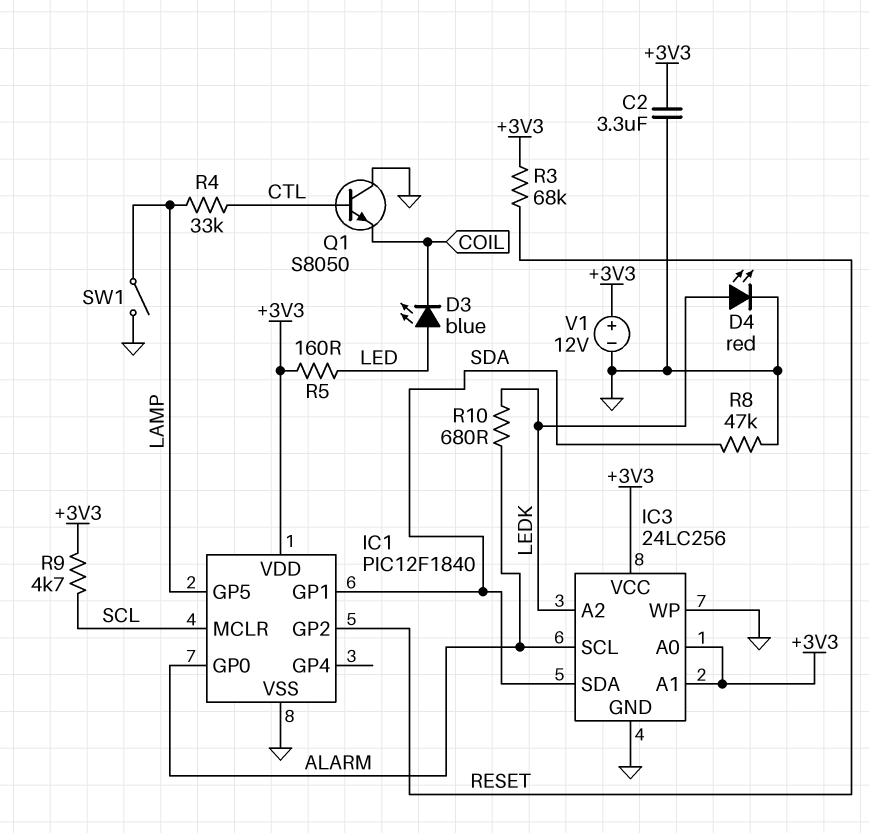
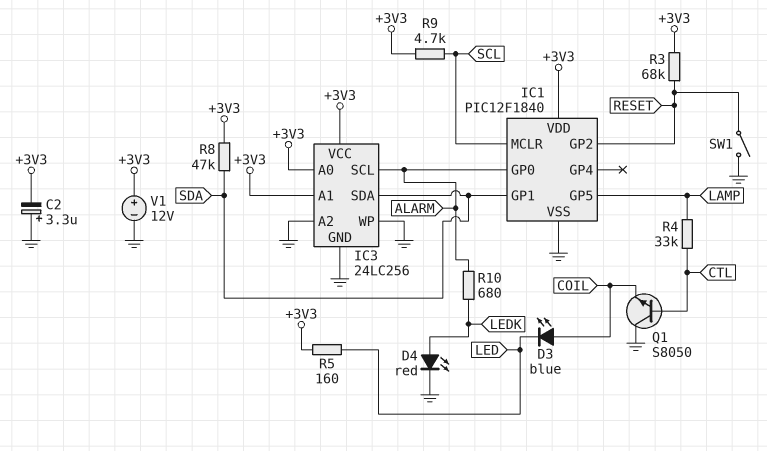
C2: 3.3uF (+3V3, GND) -> 3.3uF (plus GND, minus +3V3)
D3: LED blue (A LED, K COIL) -> LED blue (A COIL, K LED)
IC3 pin A2: LEDK -> GND
R8: 47k (GND, SDA) -> 47k (+3V3, SDA)
SW1: switch (GND, LAMP) -> switch (GND, RESET)

